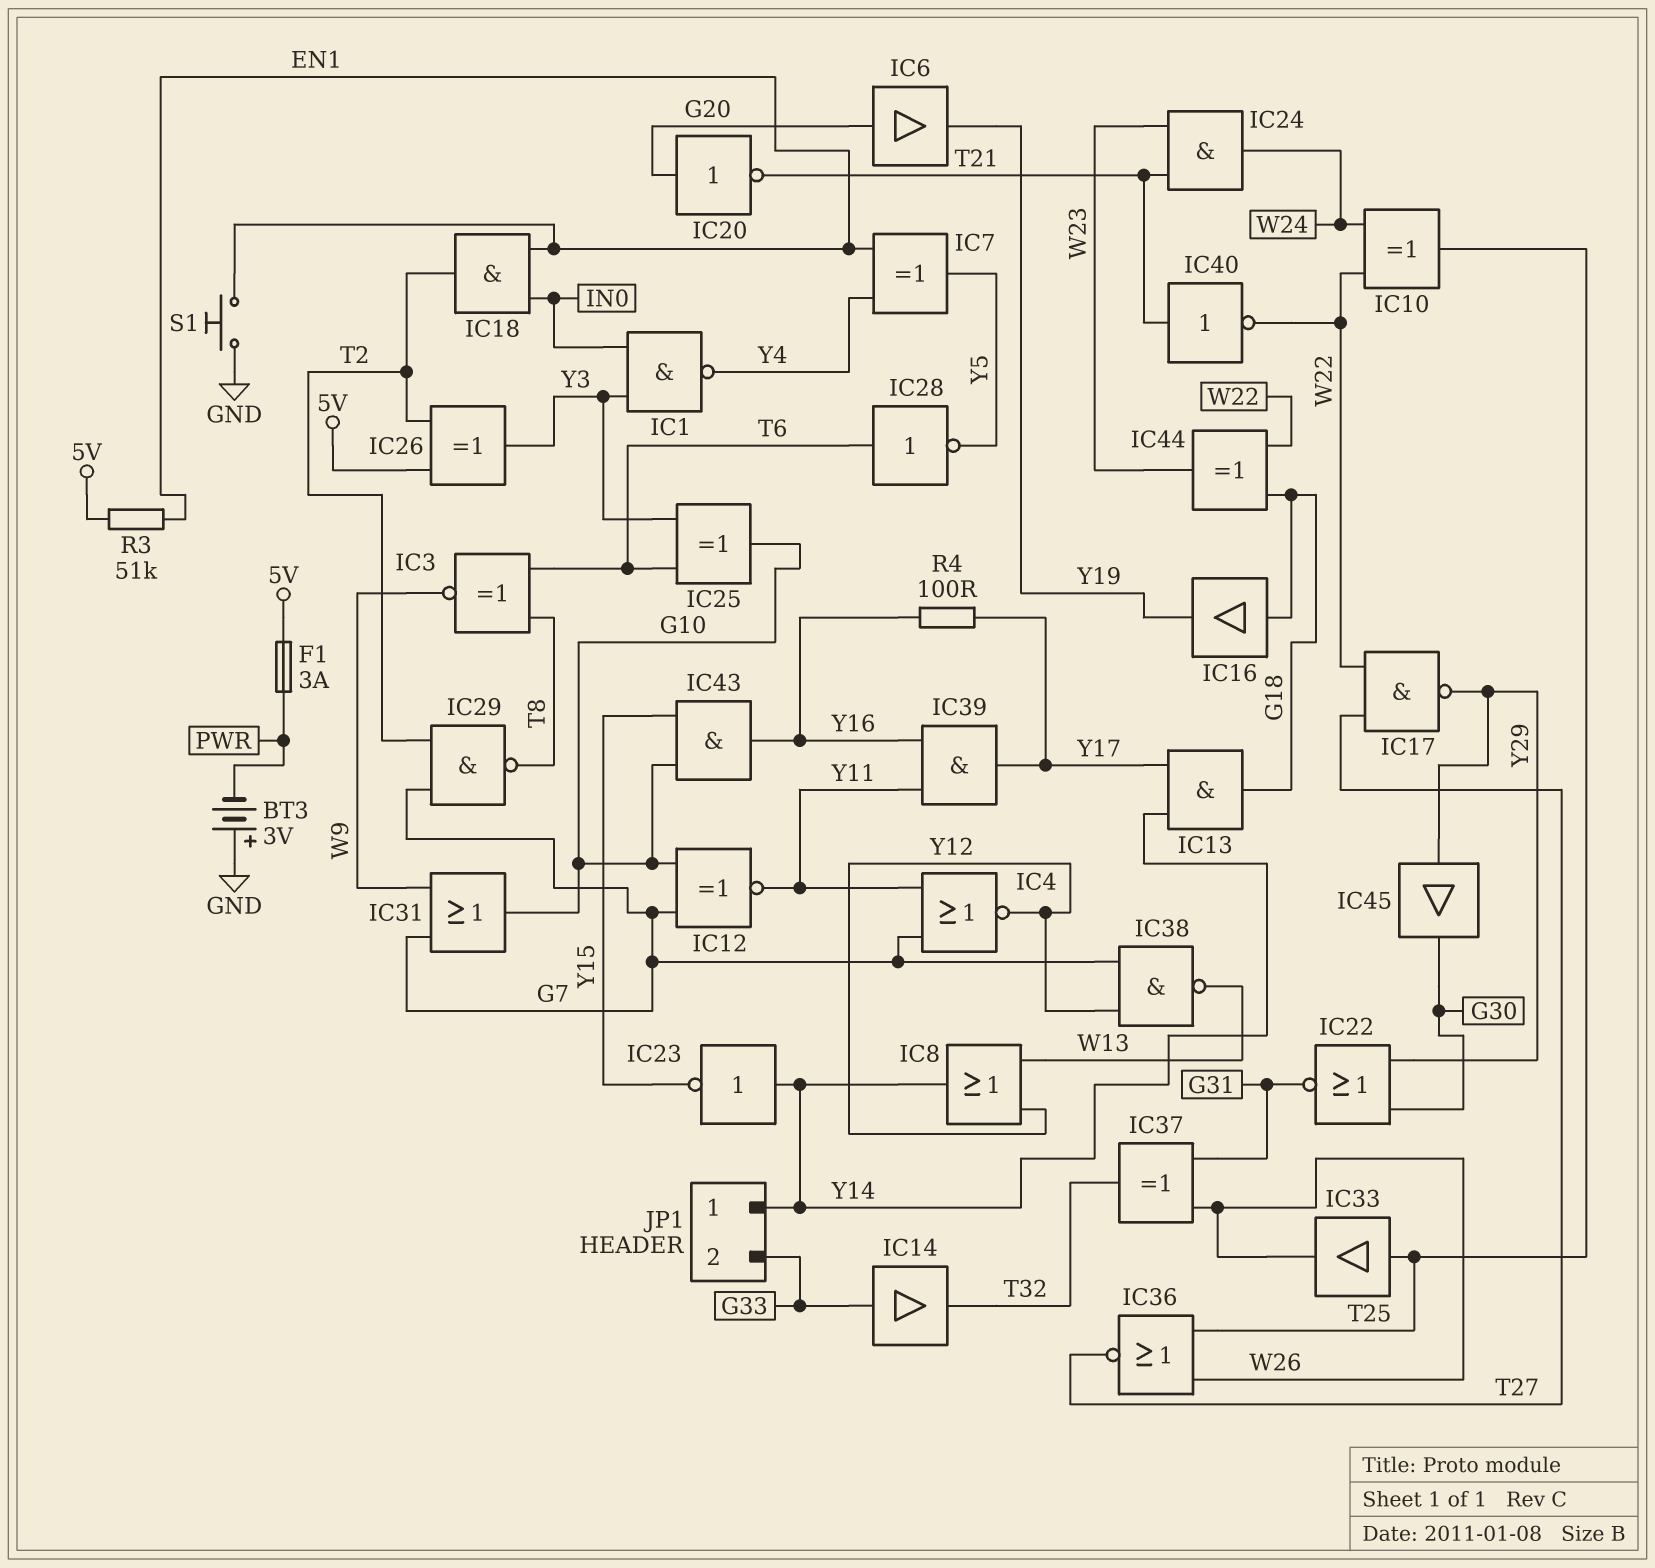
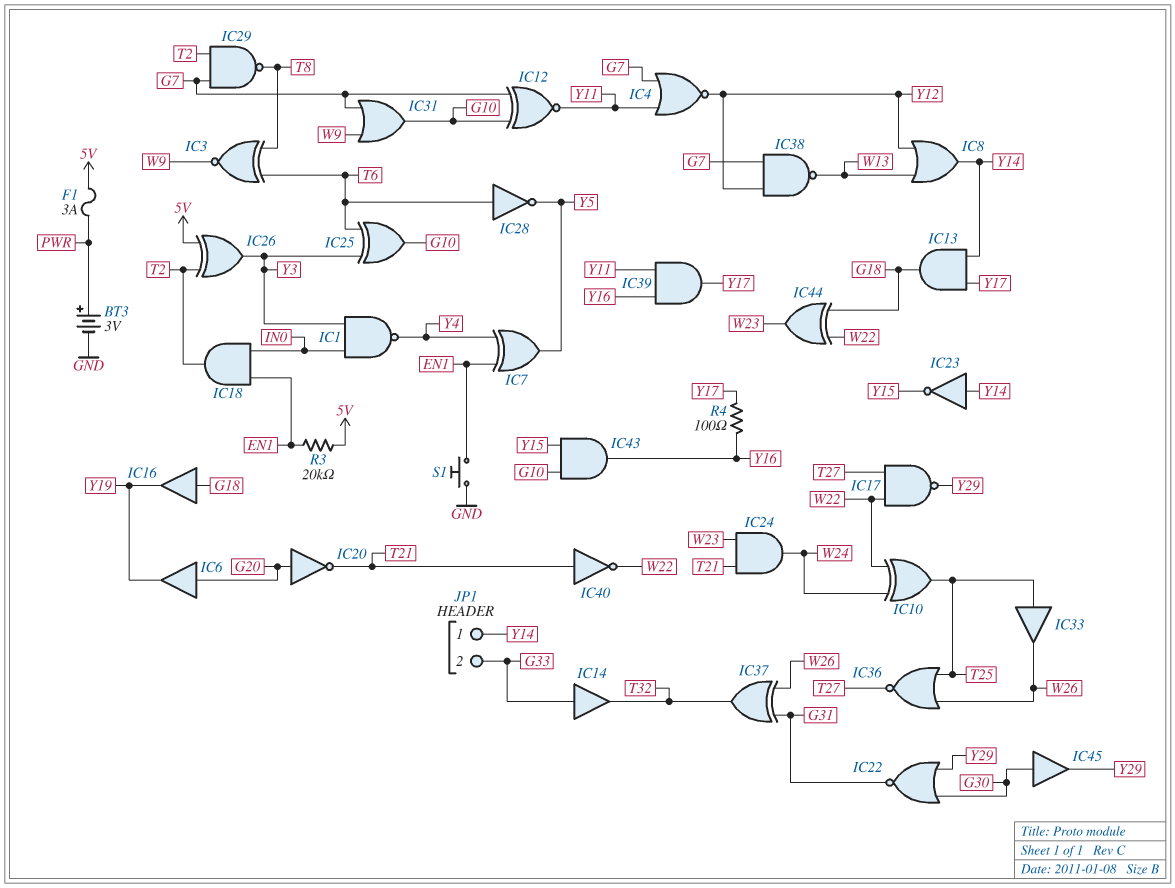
BT3: 3V (plus GND, minus PWR) -> 3V (plus PWR, minus GND)
IC45: buffer (in Y29, out G30) -> buffer (in G30, out Y29)
R3: 51k (5V, EN1) -> 20k (5V, EN1)

